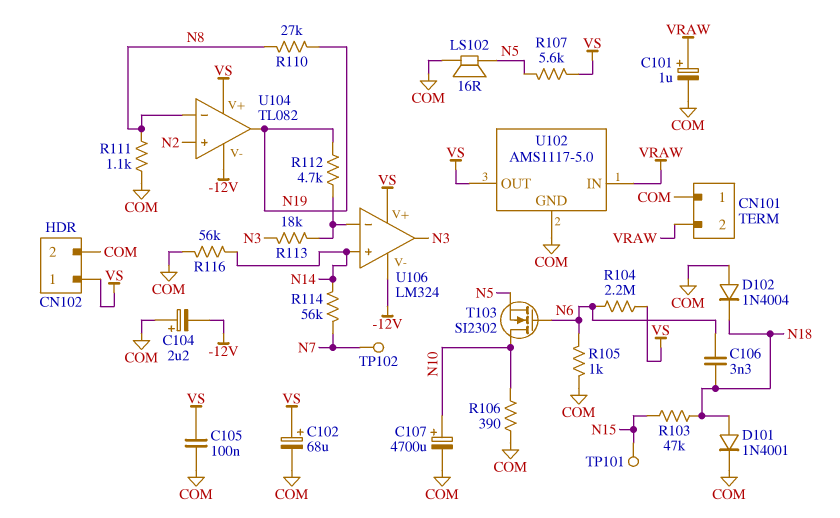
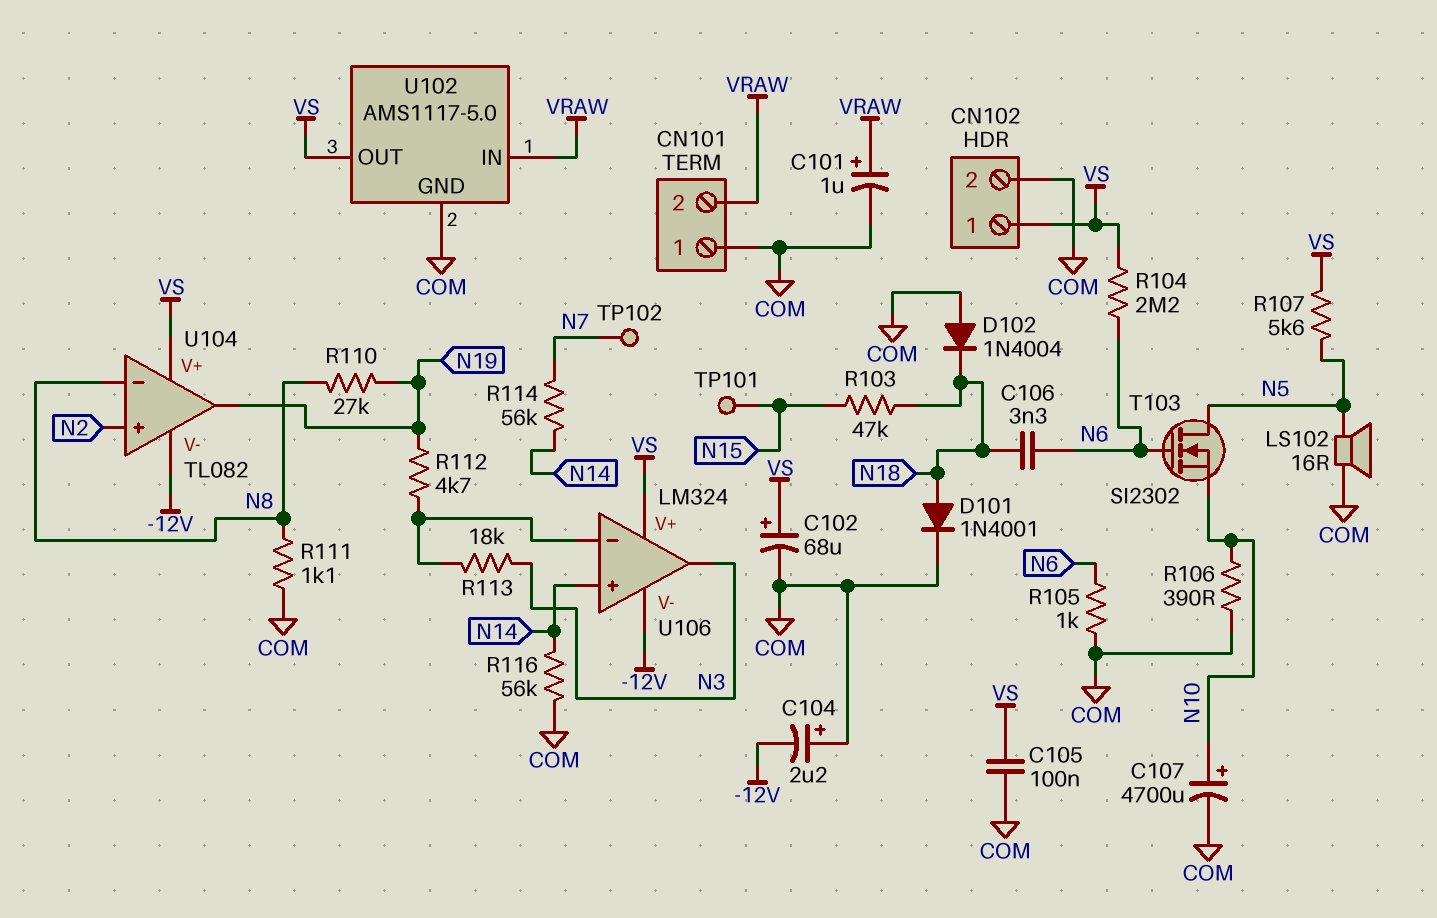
T103: NMOS SI2302 (G N6, D N10, S N5) -> NMOS SI2302 (G N6, D N5, S N10)

